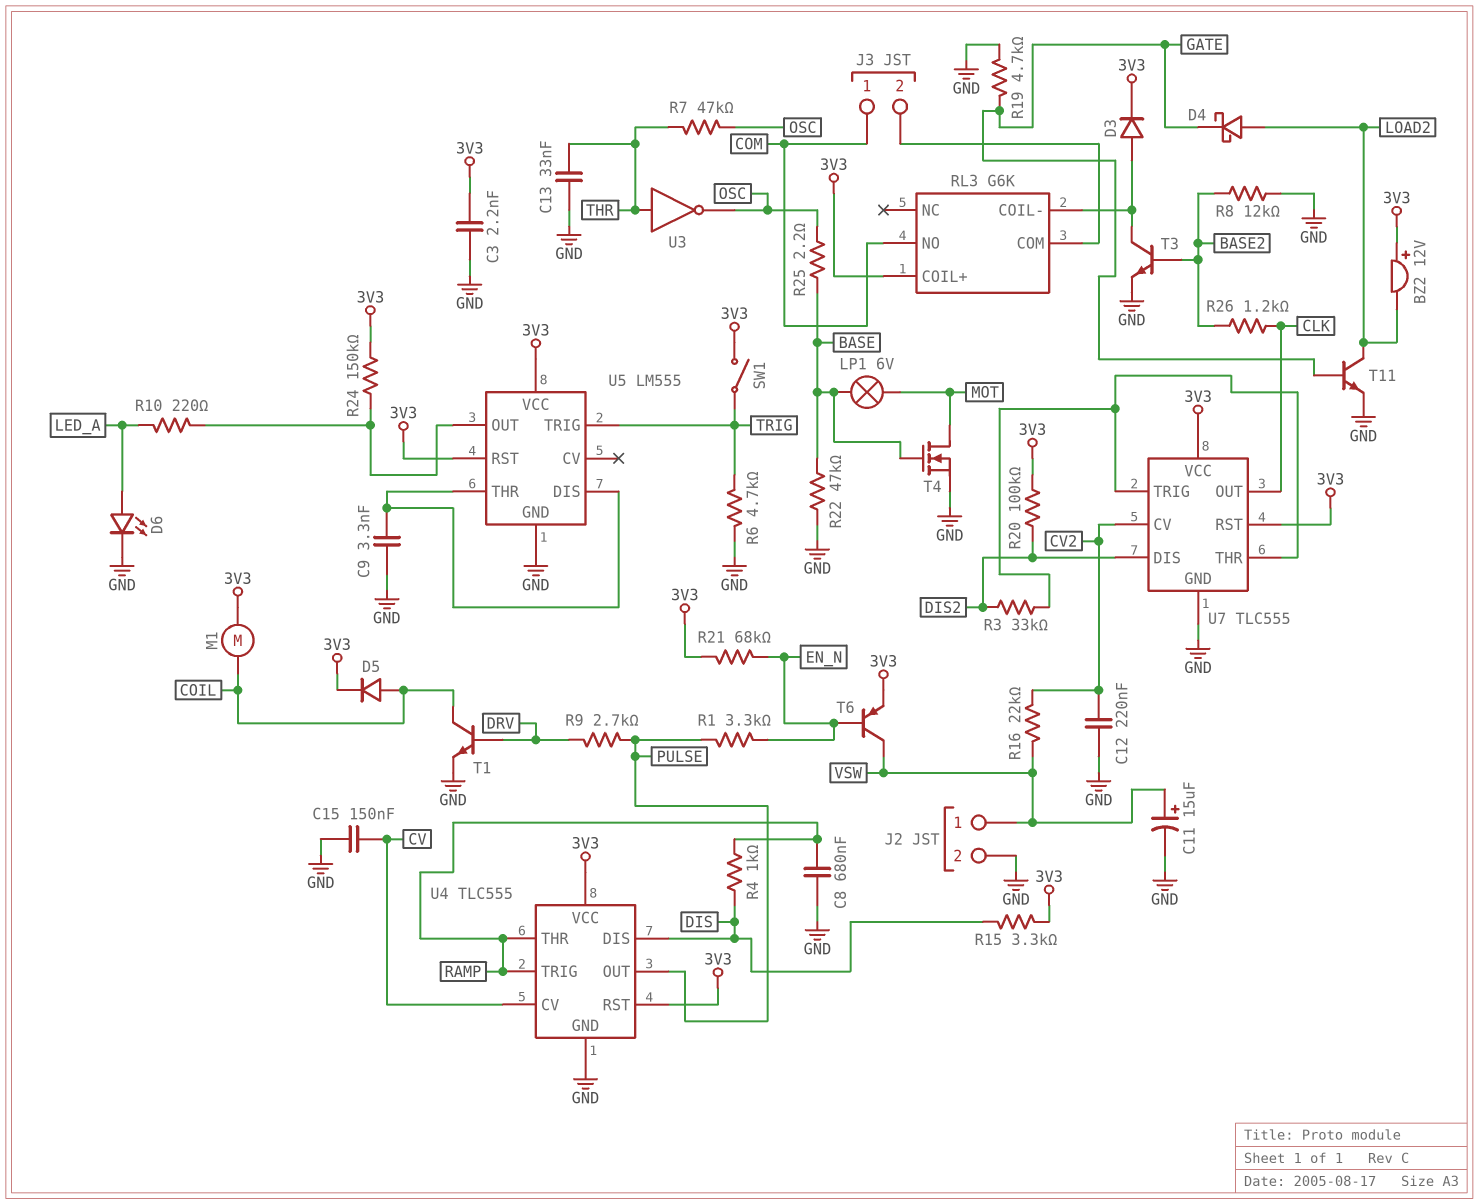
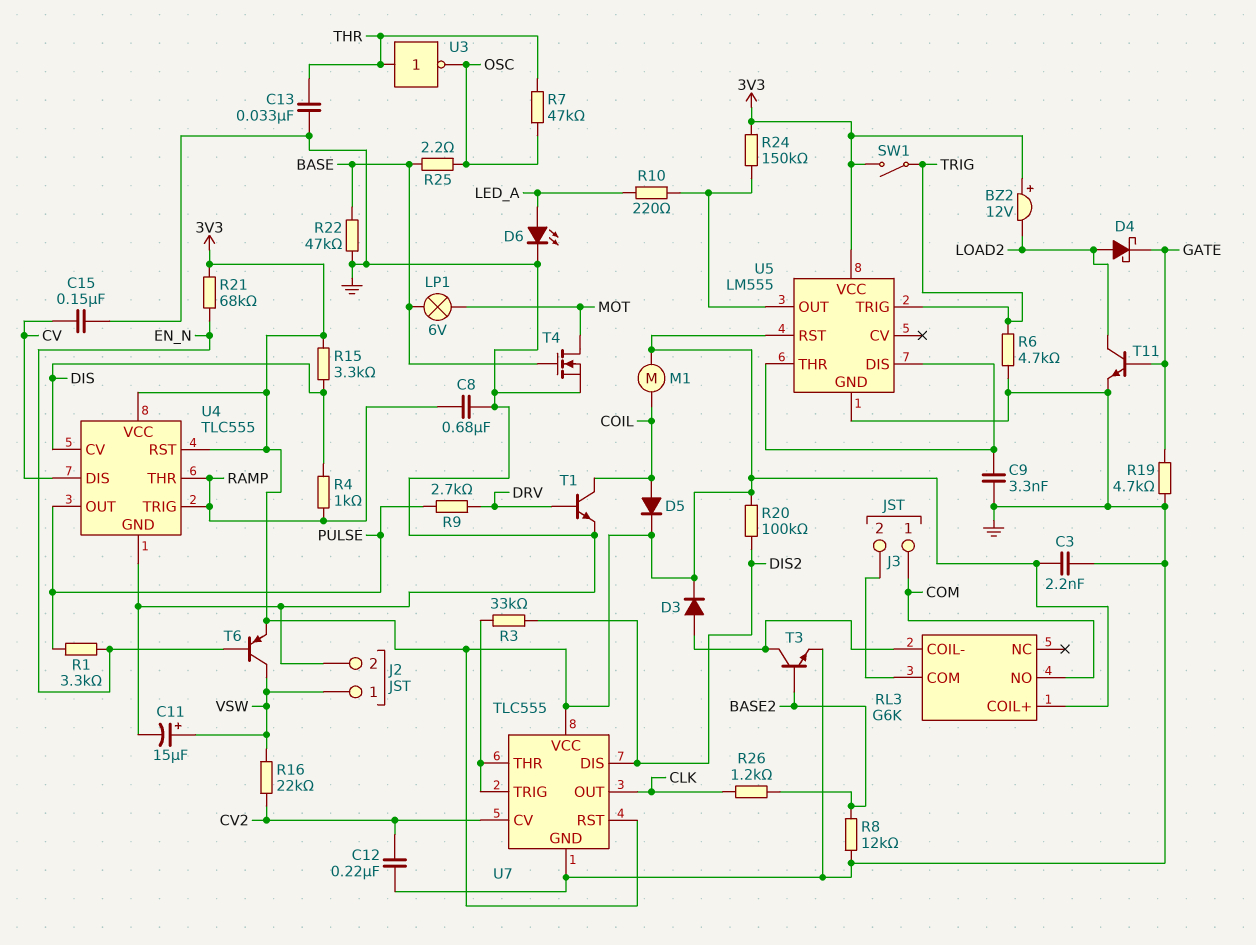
U4 pin CV: CV -> DIS
U4 pin DIS: DIS -> CV

